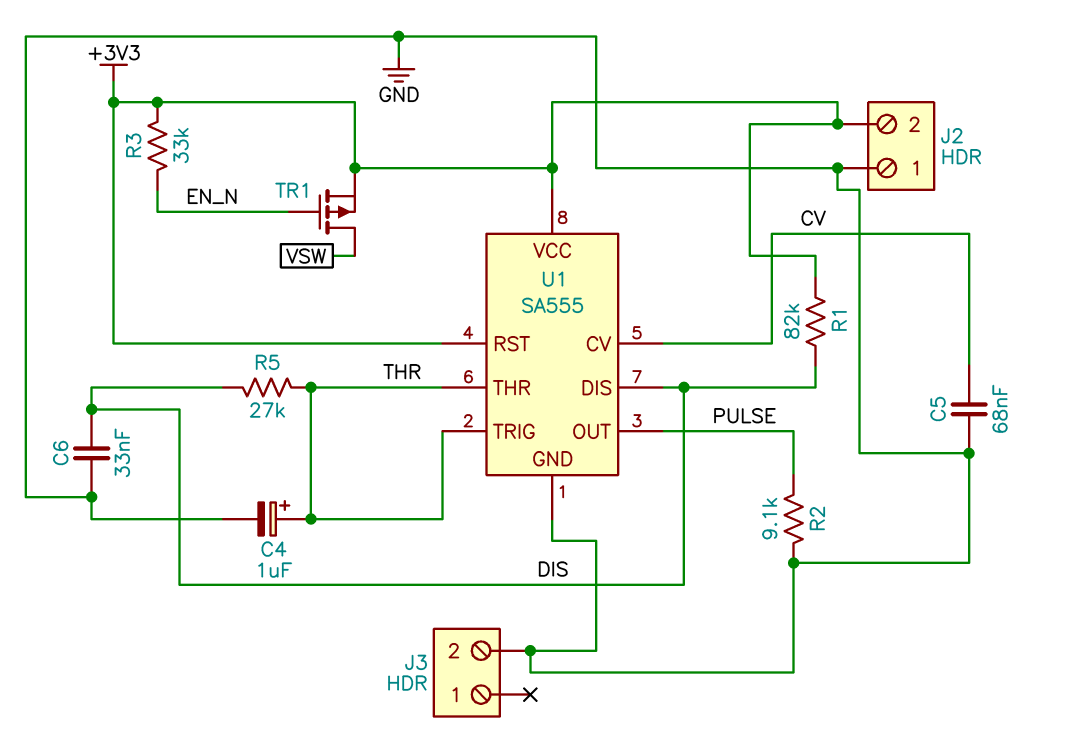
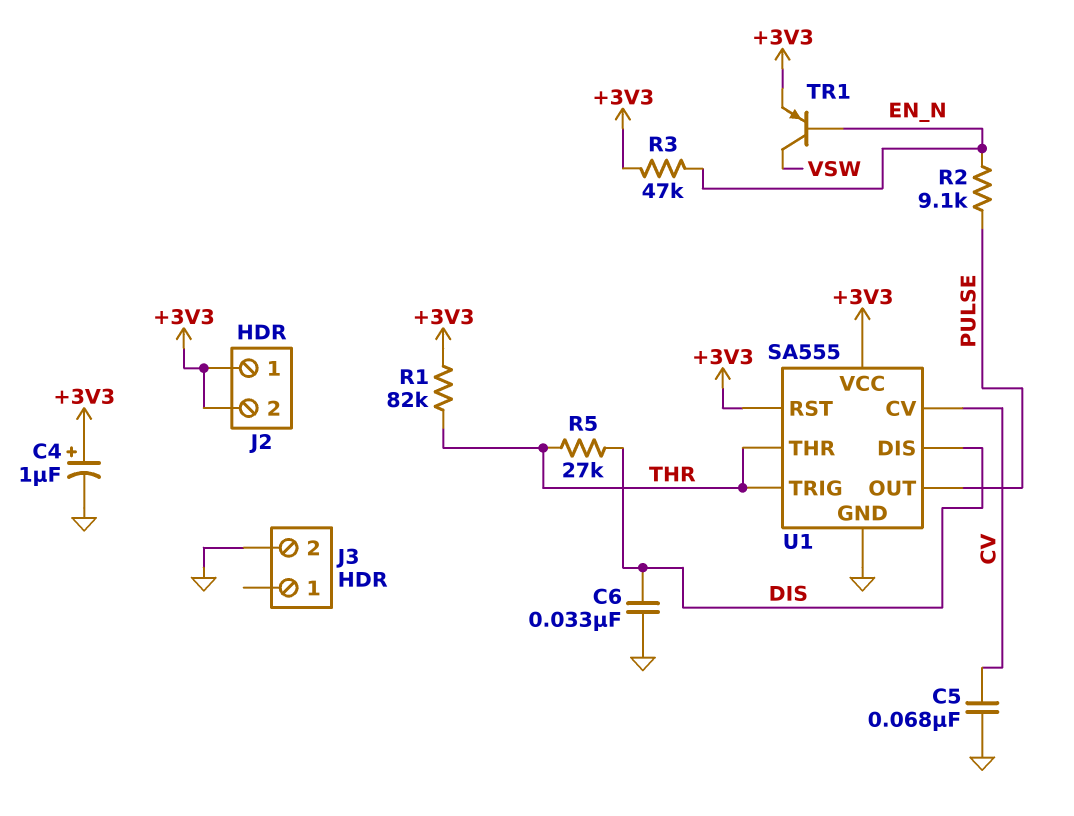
C4: 1uF (plus THR, minus GND) -> 1uF (plus +3V3, minus GND)
J2 pin 1: GND -> +3V3
R1: 82k (+3V3, DIS) -> 82k (+3V3, THR)
R2: 9.1k (GND, PULSE) -> 9.1k (EN_N, PULSE)
R3: 33k (+3V3, EN_N) -> 47k (+3V3, EN_N)
TR1: PMOS (G EN_N, D VSW, S +3V3) -> PNP (B EN_N, C VSW, E +3V3)

